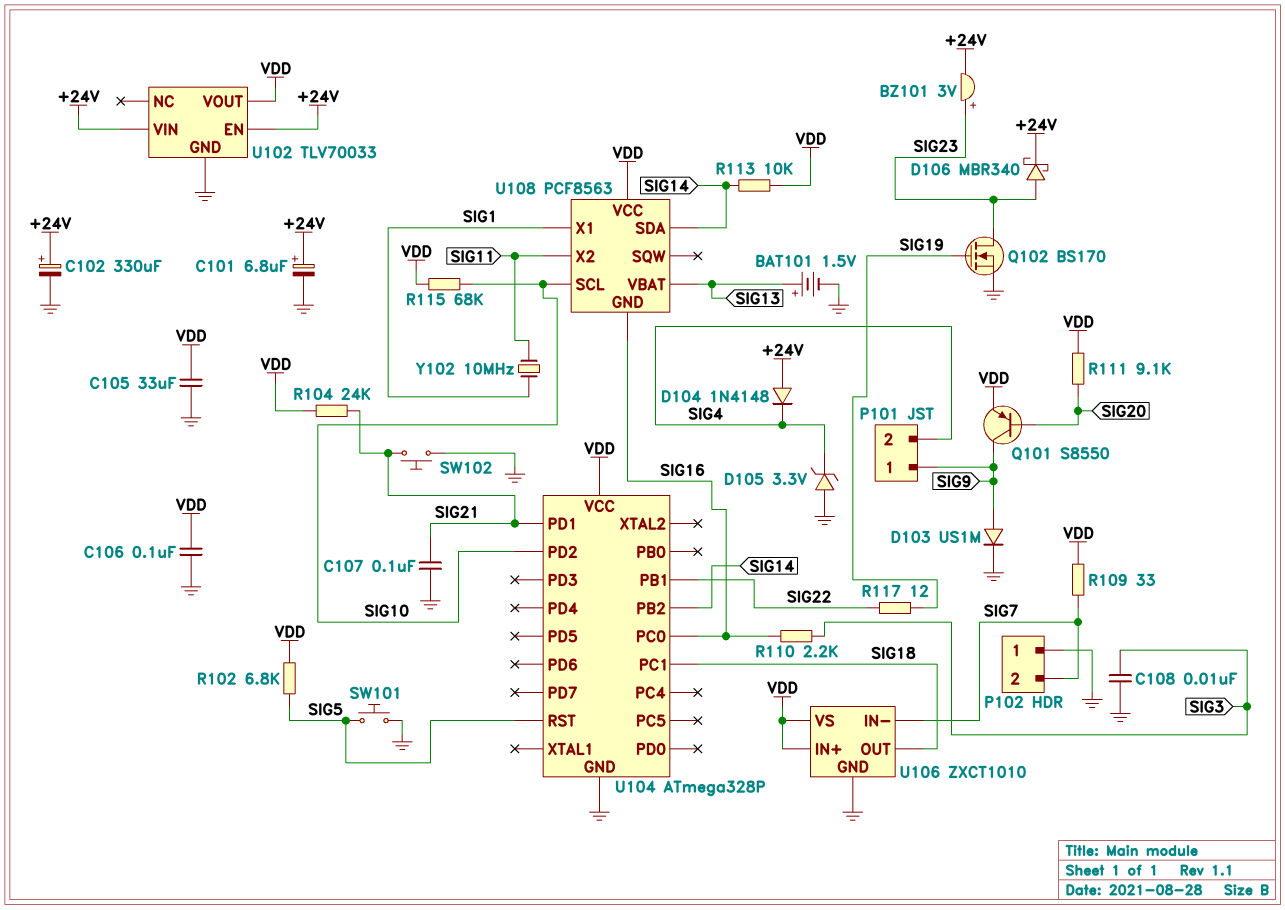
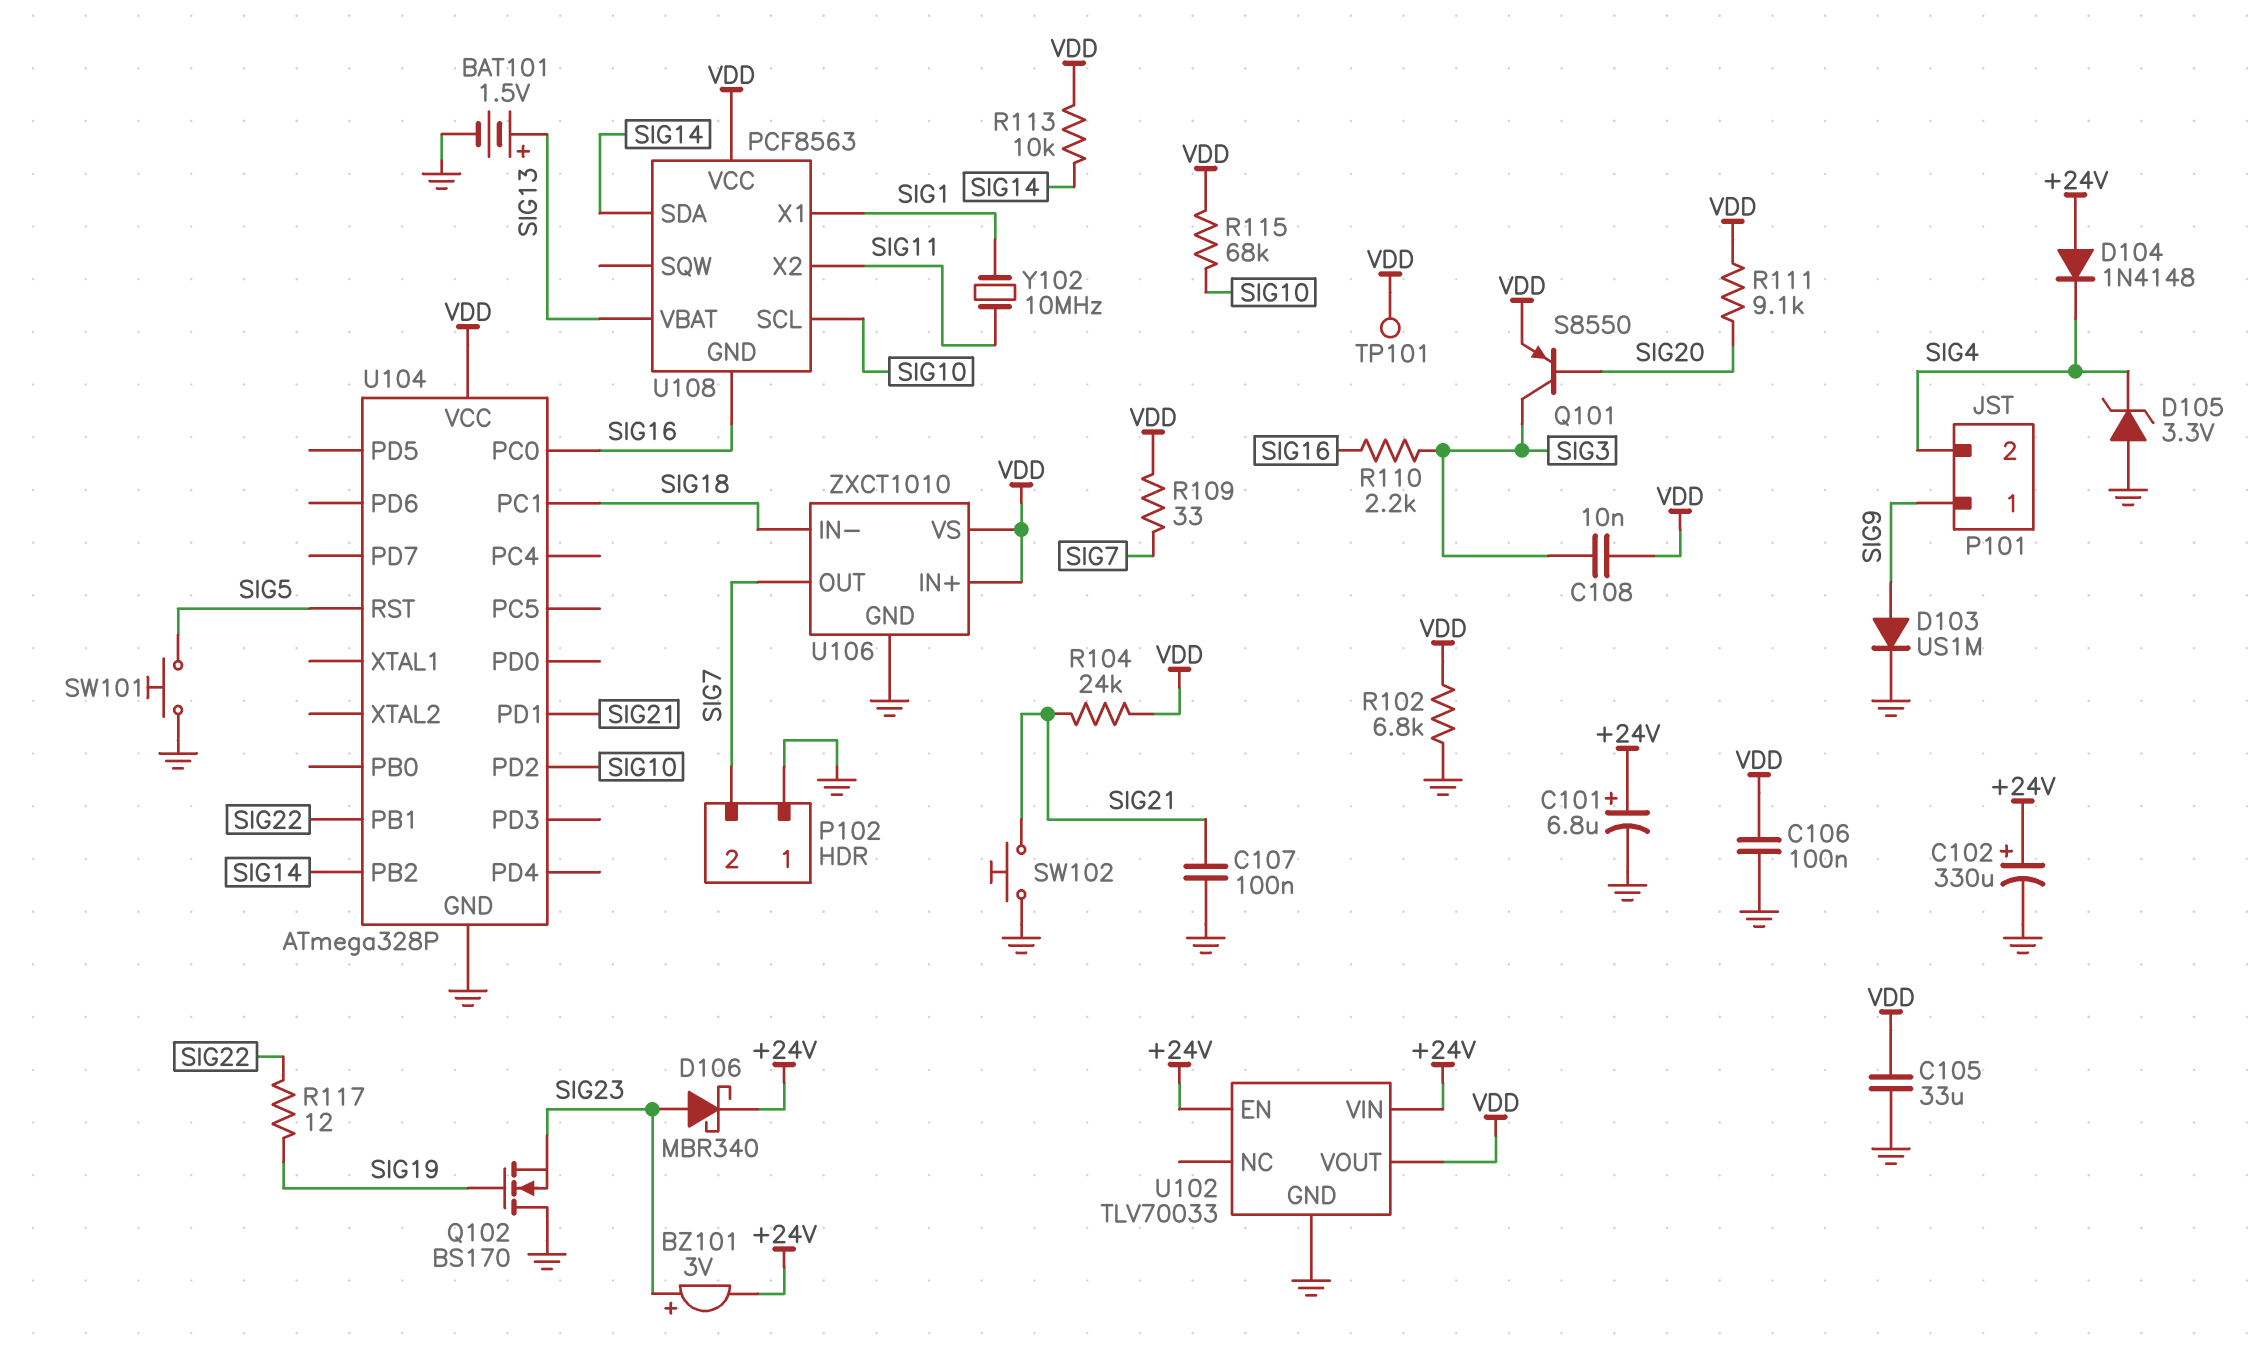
C108: 10nF (GND, SIG3) -> 10nF (SIG3, VDD)
Q101: PNP S8550 (B SIG20, C SIG9, E VDD) -> PNP S8550 (B SIG20, C SIG3, E VDD)
Q102: NMOS BS170 (G SIG19, D SIG23, S GND) -> NMOS BS170 (G SIG19, D GND, S SIG23)
R102: 6.8k (SIG5, VDD) -> 6.8k (GND, VDD)
TP101: none -> test point (VDD)
U106 pin IN-: SIG7 -> SIG18
U106 pin OUT: SIG18 -> SIG7

